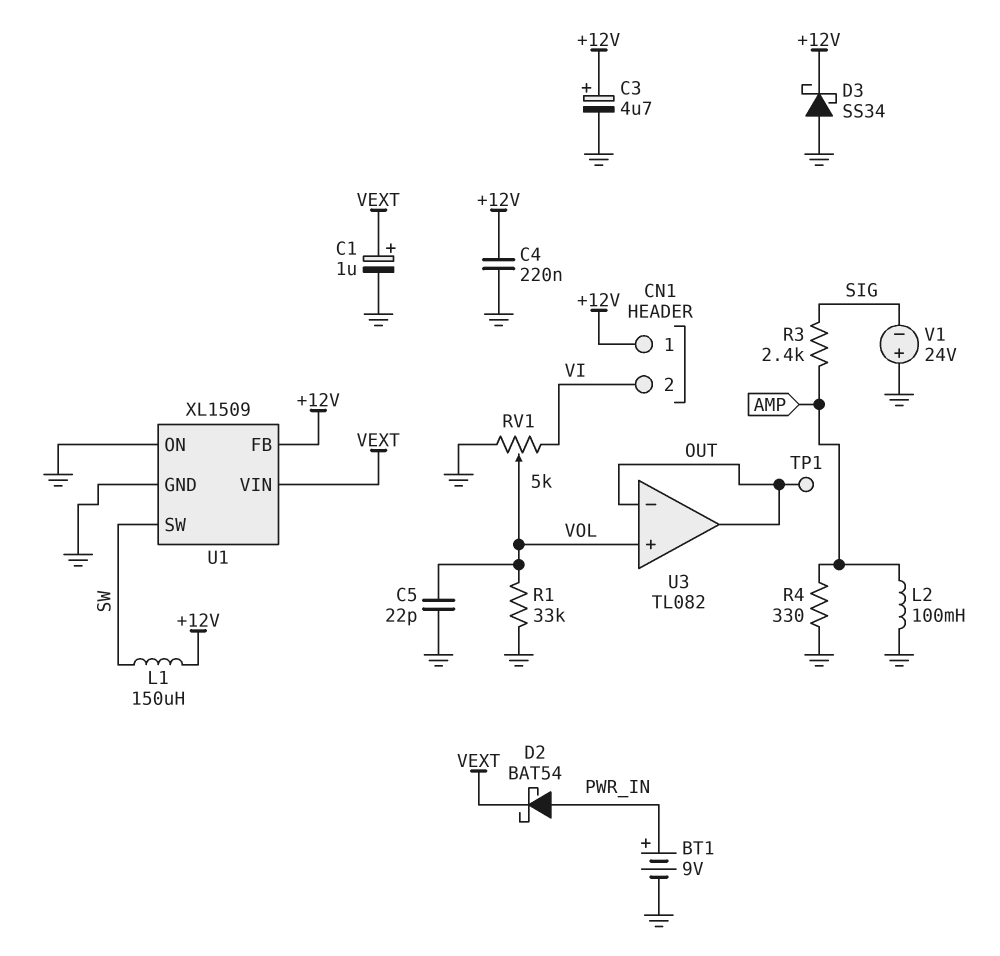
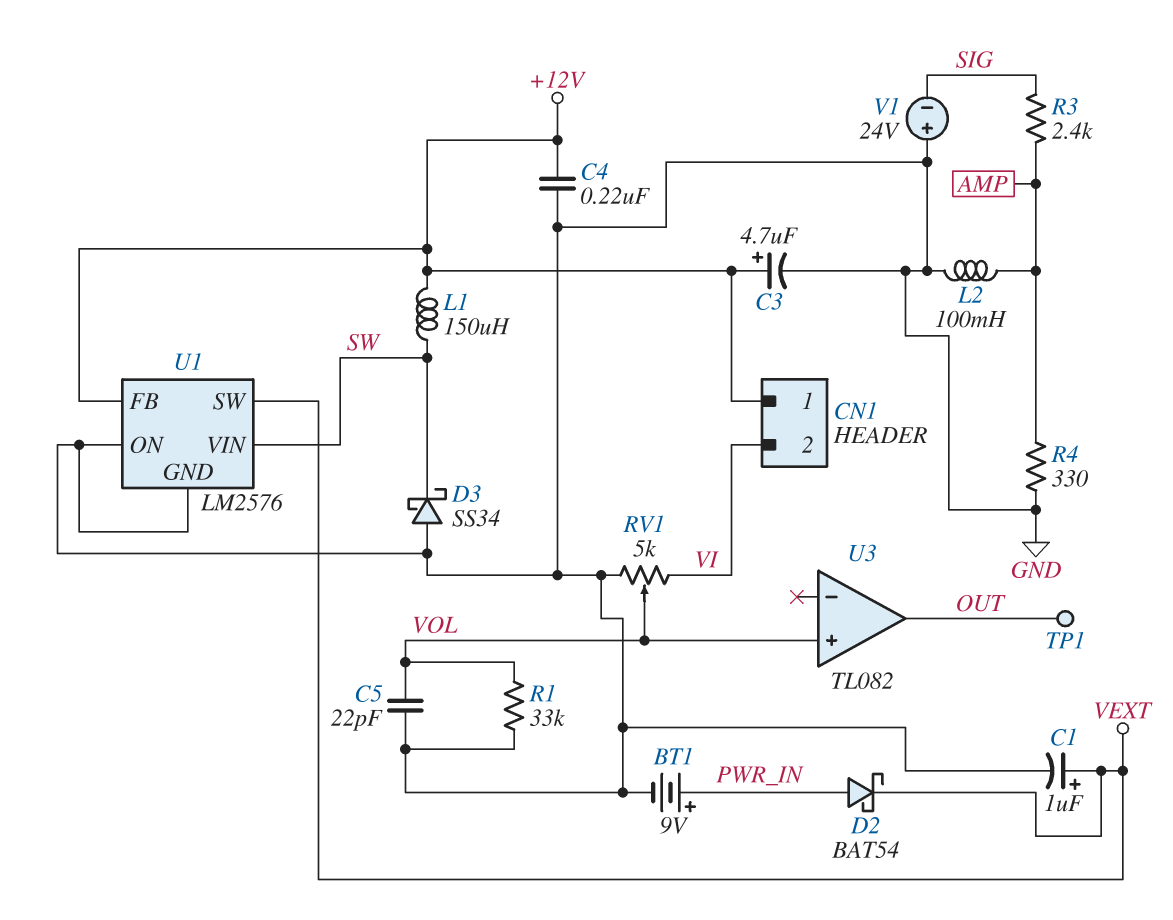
D3: schottky SS34 (A GND, K +12V) -> schottky SS34 (A GND, K SW)
U1: XL1509 -> LM2576
U1 pin SW: SW -> VEXT
U1 pin VIN: VEXT -> SW
U3 pin in-: OUT -> none

